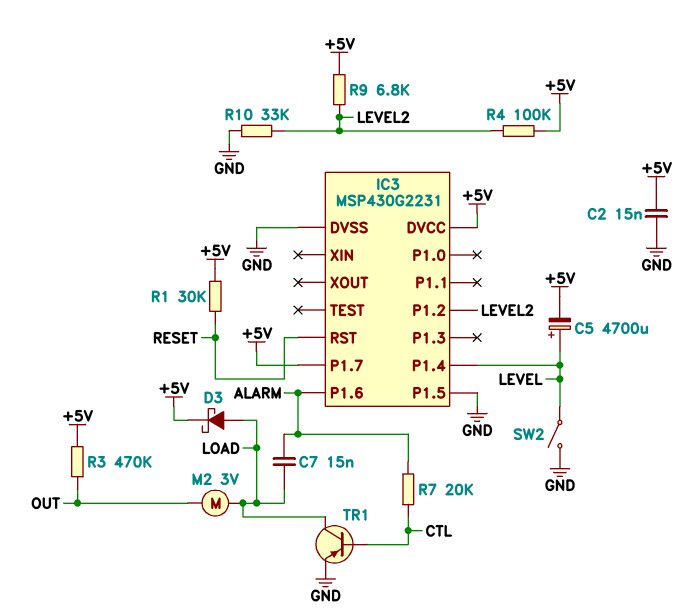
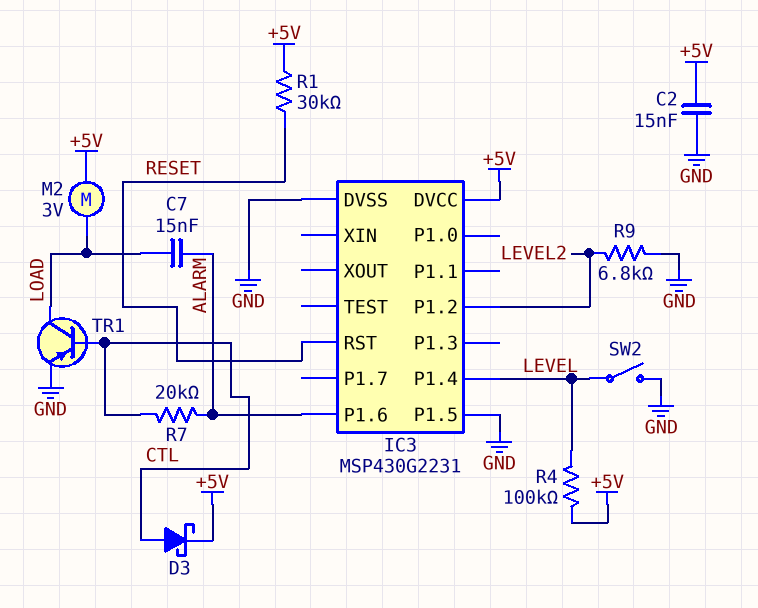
C5: 4700uF (plus LEVEL, minus +5V) -> none
D3: schottky (A LOAD, K +5V) -> schottky (A CTL, K +5V)
IC3 pin P1.7: +5V -> none
M2: motor 3V (LOAD, OUT) -> motor 3V (+5V, LOAD)
R3: 470k (+5V, OUT) -> none
R4: 100k (+5V, LEVEL2) -> 100k (+5V, LEVEL)
R9: 6.8k (+5V, LEVEL2) -> 6.8k (GND, LEVEL2)
R10: 33k (GND, LEVEL2) -> none

